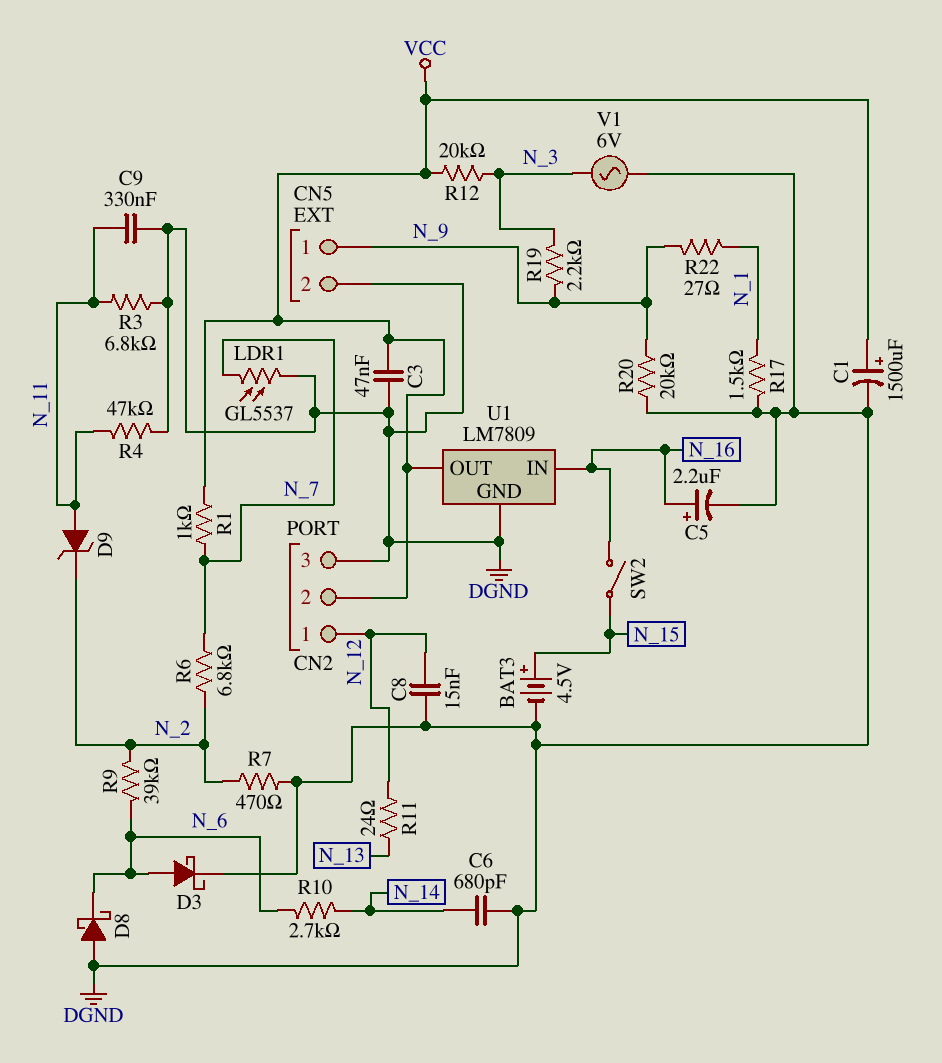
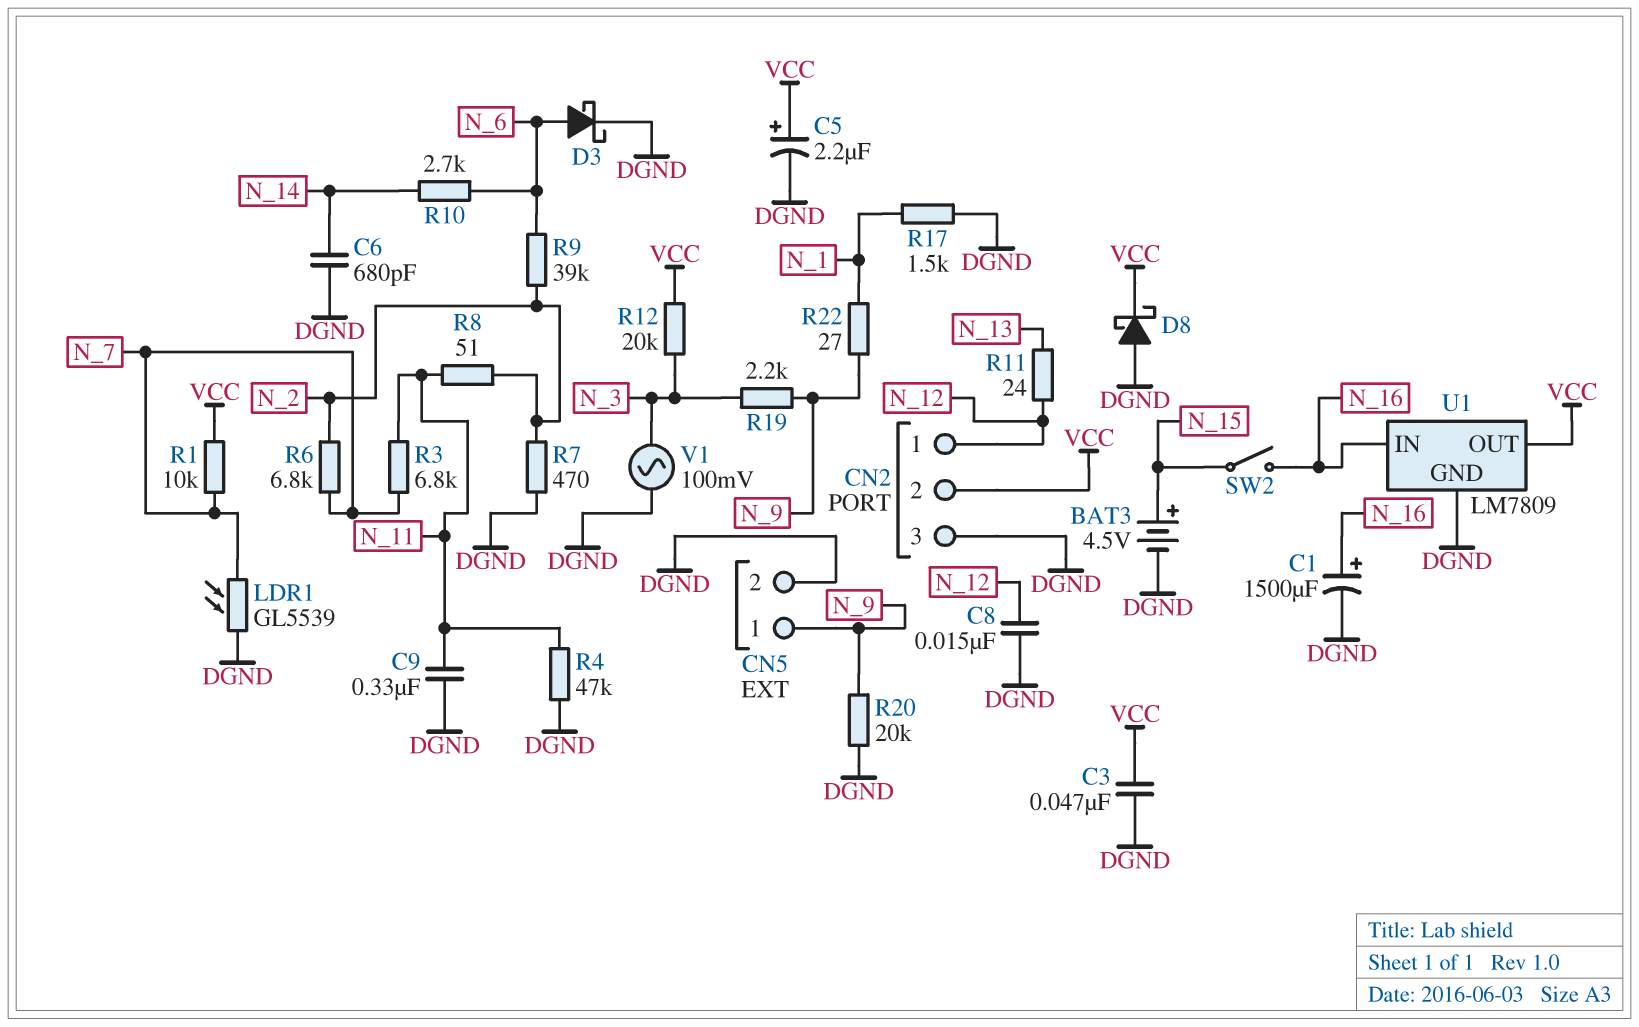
C1: 1500uF (plus VCC, minus DGND) -> 1500uF (plus N_16, minus DGND)
C5: 2.2uF (plus N_16, minus DGND) -> 2.2uF (plus VCC, minus DGND)
D8: schottky (A DGND, K N_6) -> schottky (A DGND, K VCC)
D9: zener (A N_11, K N_2) -> none
LDR1: GL5537 (DGND, N_7) -> GL5539 (DGND, N_7)
R1: 1k (N_7, VCC) -> 10k (N_7, VCC)
R3: 6.8k (DGND, N_11) -> 6.8k (N_7, N_11)
R8: none -> 51 (N_2, N_11)
V1: AC 6V (DGND, N_3) -> AC 100mV (DGND, N_3)

